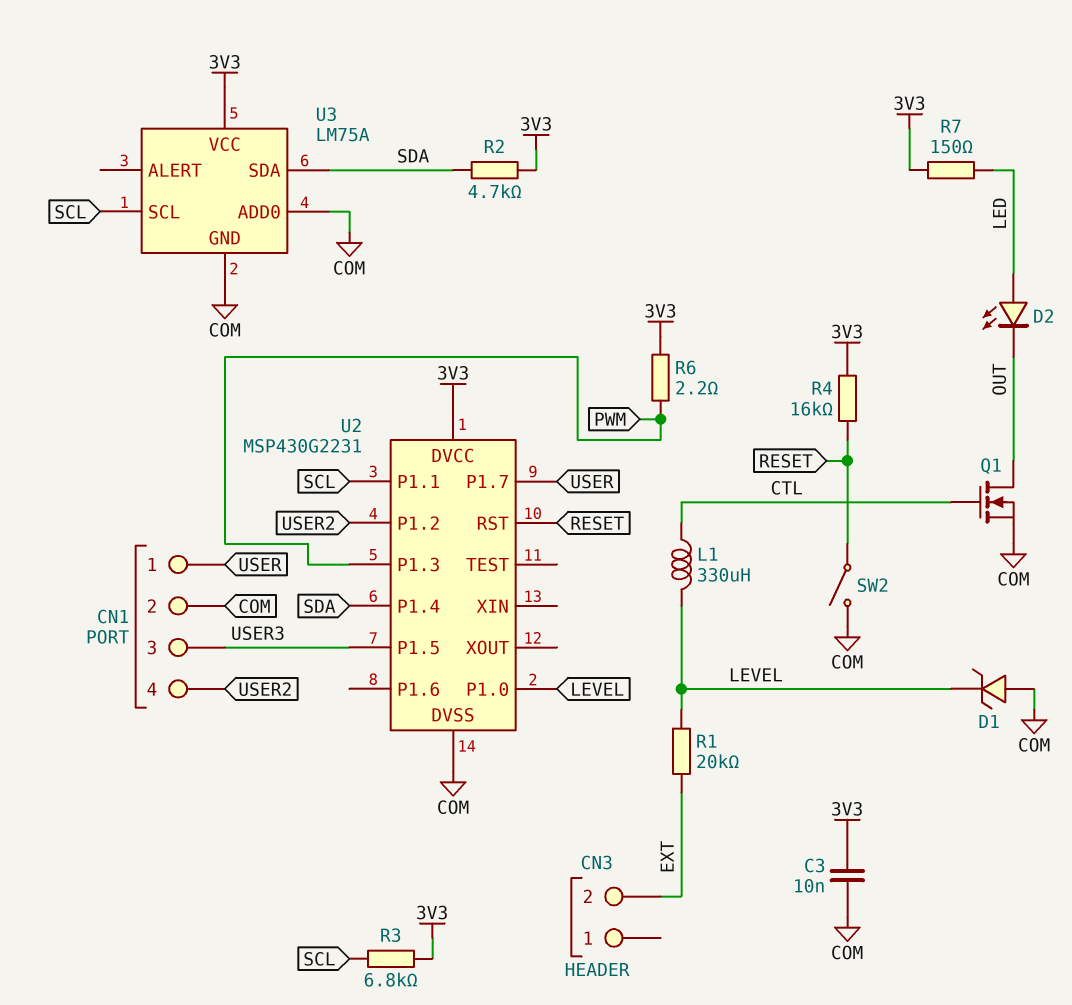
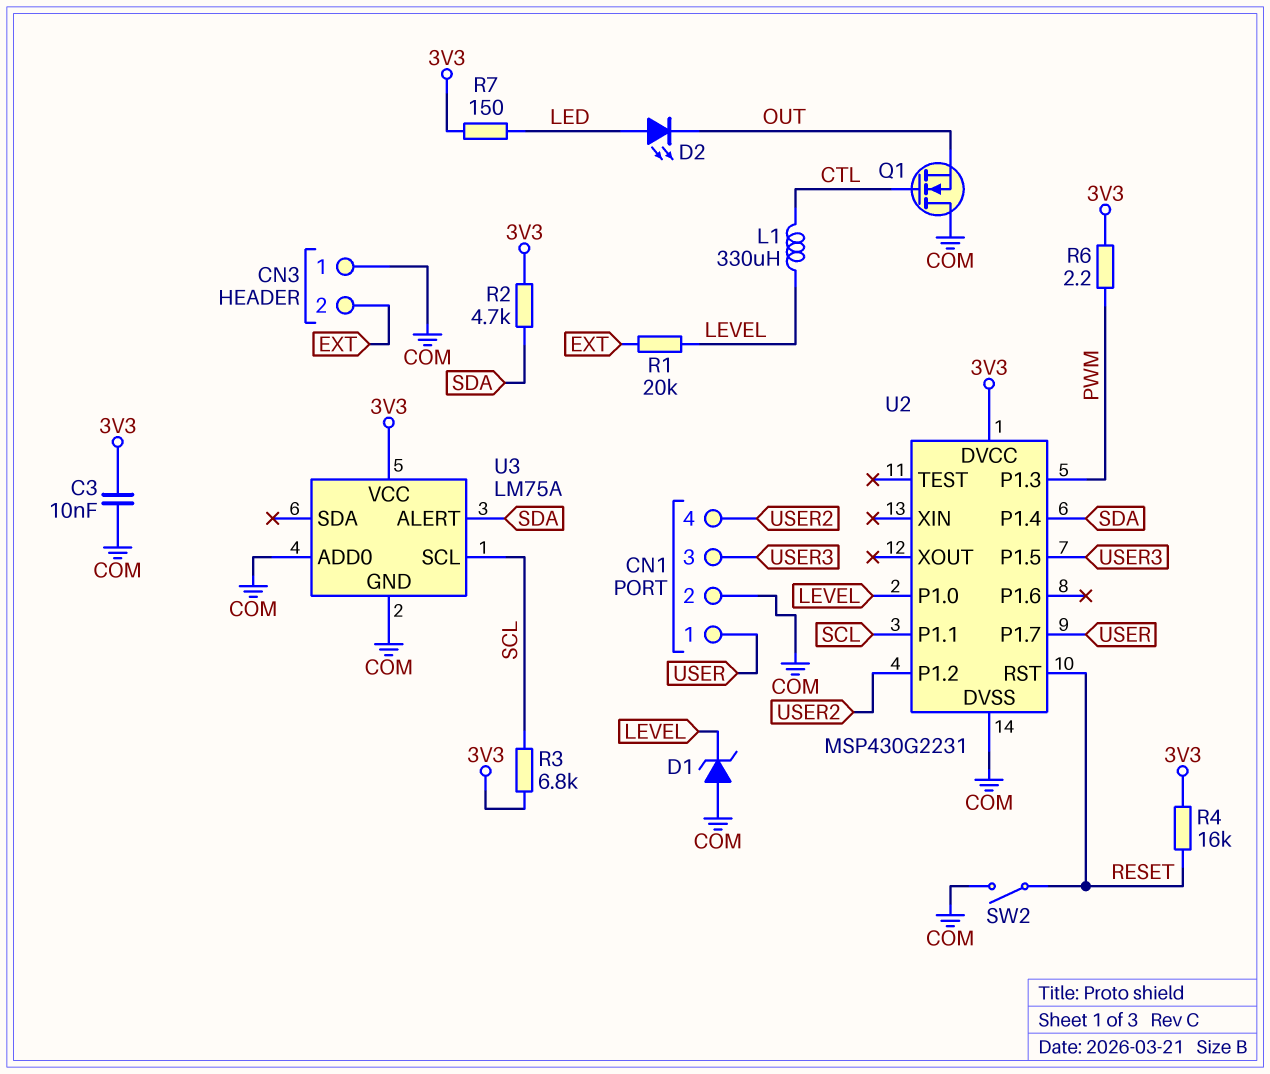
CN3 pin 1: none -> COM
Q1: NMOS (G CTL, D OUT, S COM) -> NMOS (G CTL, D COM, S OUT)
U3 pin ALERT: none -> SDA
U3 pin SDA: SDA -> none

